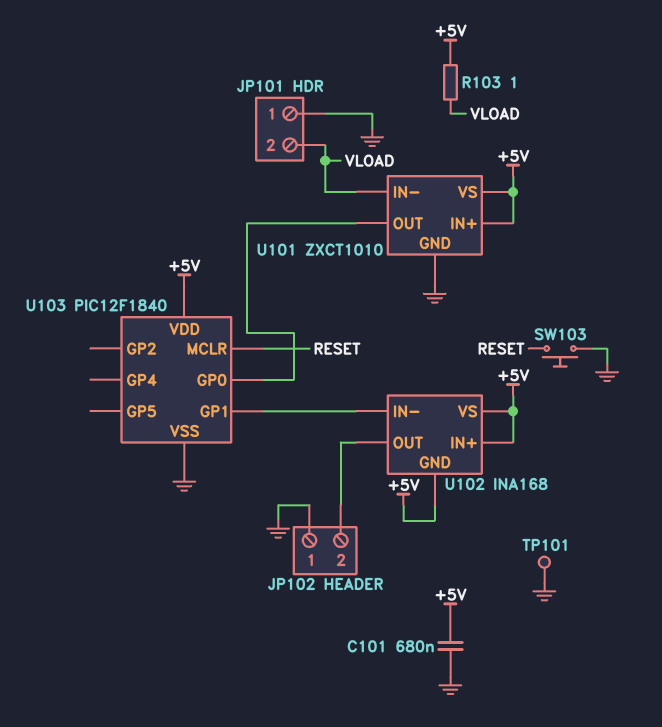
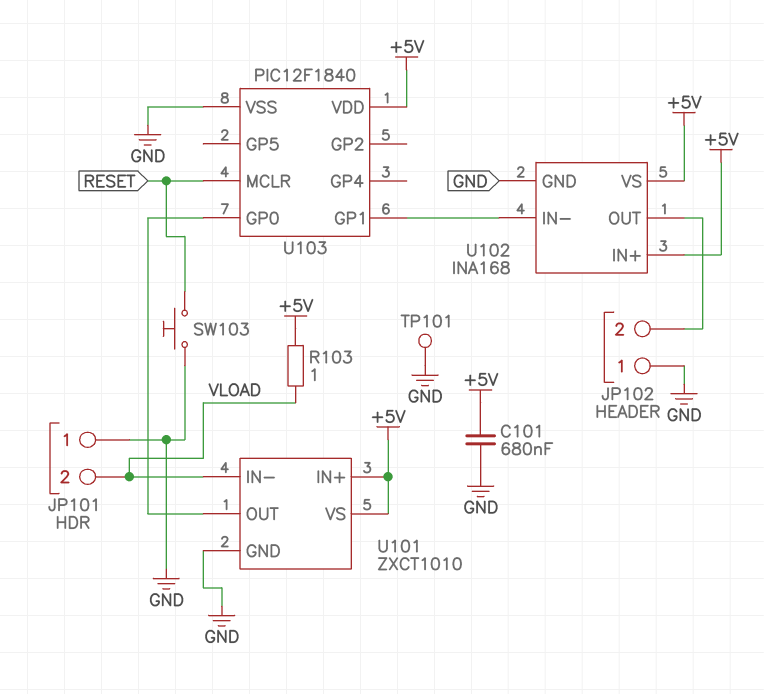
U102 pin GND: +5V -> GND

